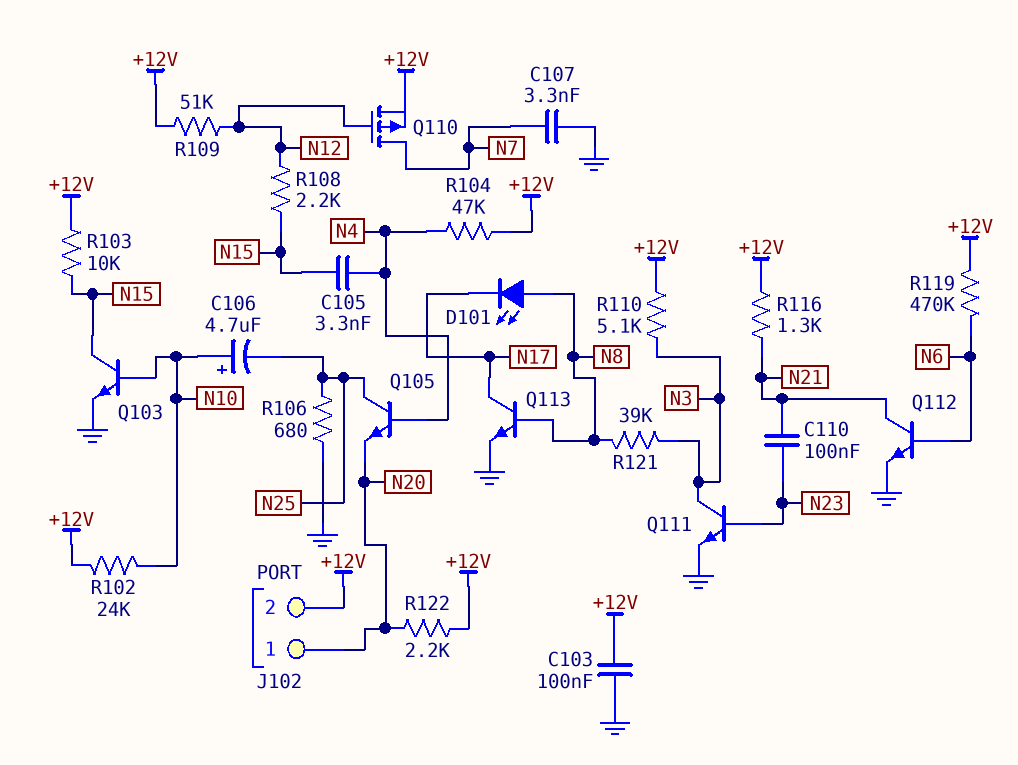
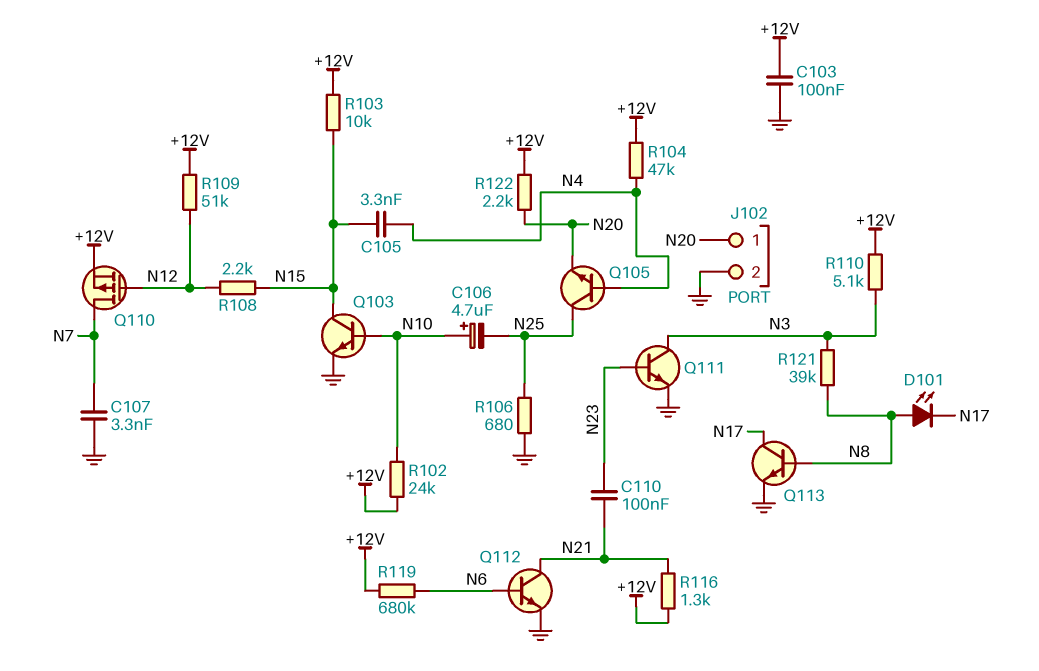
J102 pin 2: +12V -> GND
R119: 470k (+12V, N6) -> 680k (+12V, N6)

